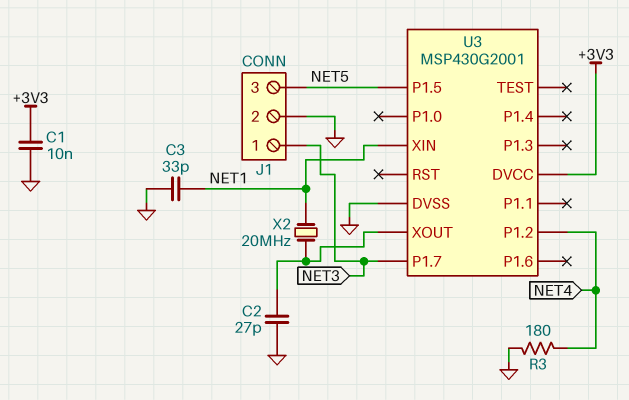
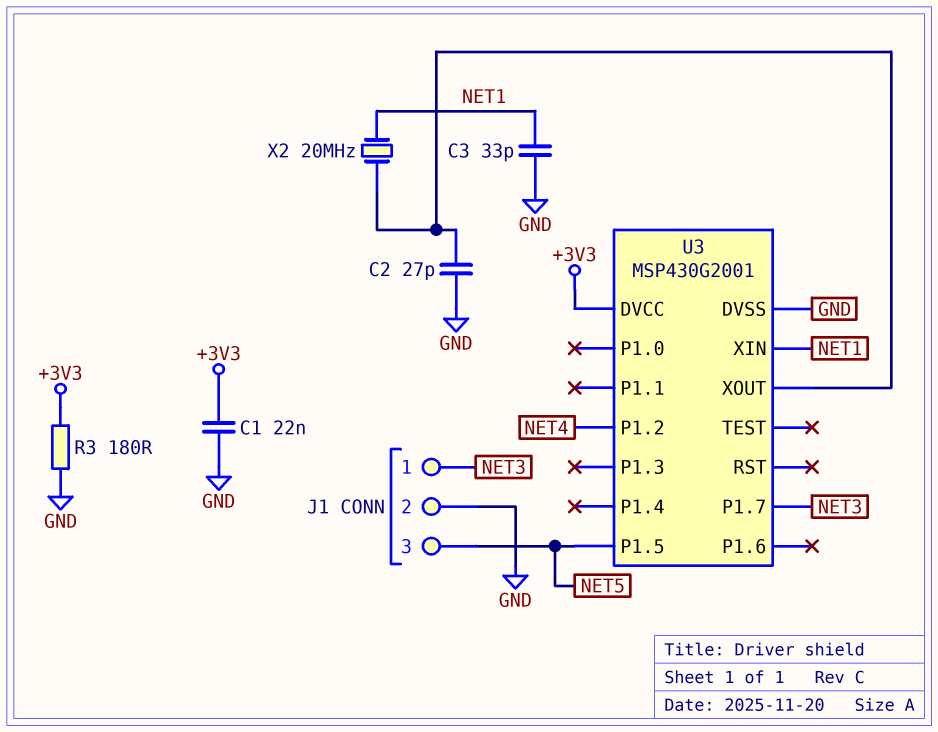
C1: 10nF (+3V3, GND) -> 22nF (+3V3, GND)
R3: 180 (GND, NET4) -> 180 (+3V3, GND)

